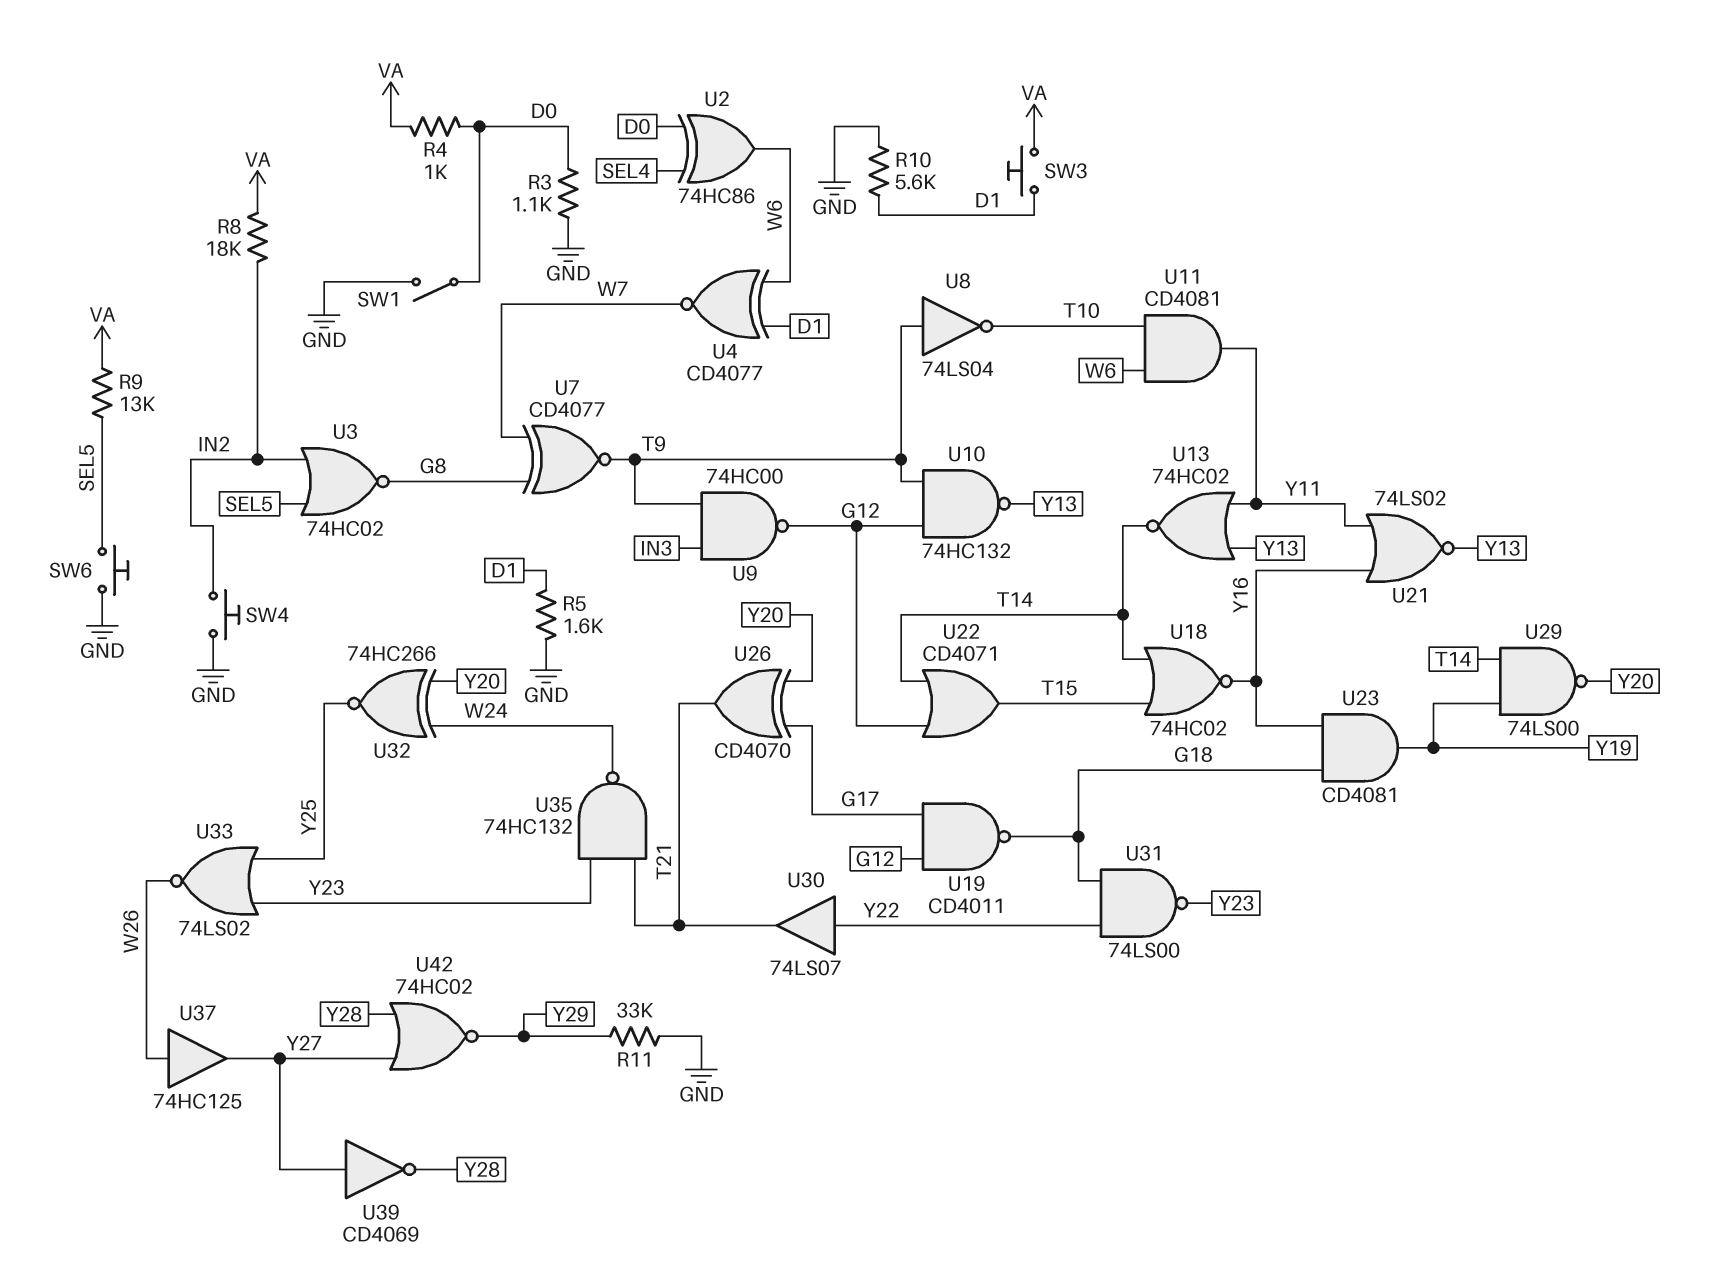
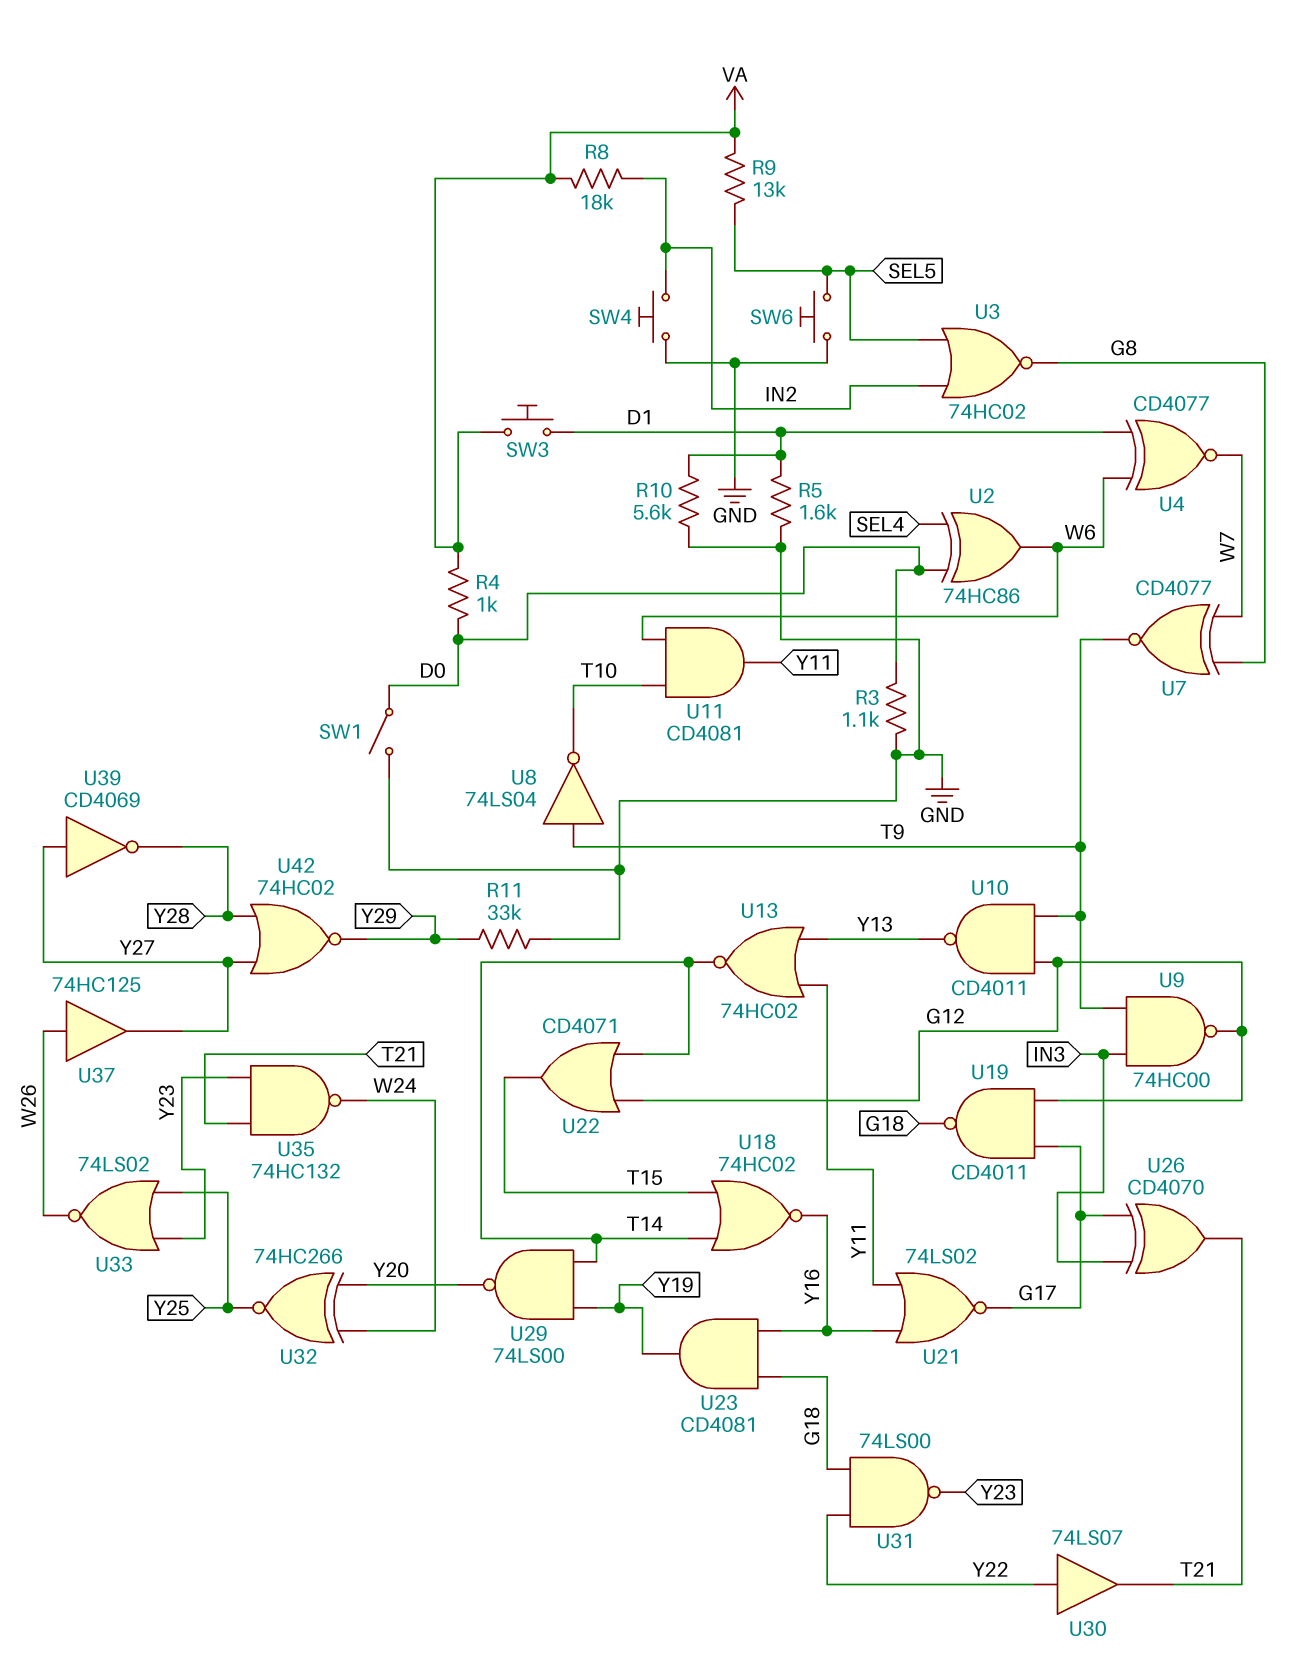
U10: NAND 74HC132 (in G12, in T9, out Y13) -> NAND CD4011 (in G12, in T9, out Y13)
U21: NOR 74LS02 (in Y11, in Y16, out Y13) -> NOR 74LS02 (in Y11, in Y16, out G17)
U26: XOR CD4070 (in G17, in Y20, out T21) -> XOR CD4070 (in G17, in IN3, out T21)

